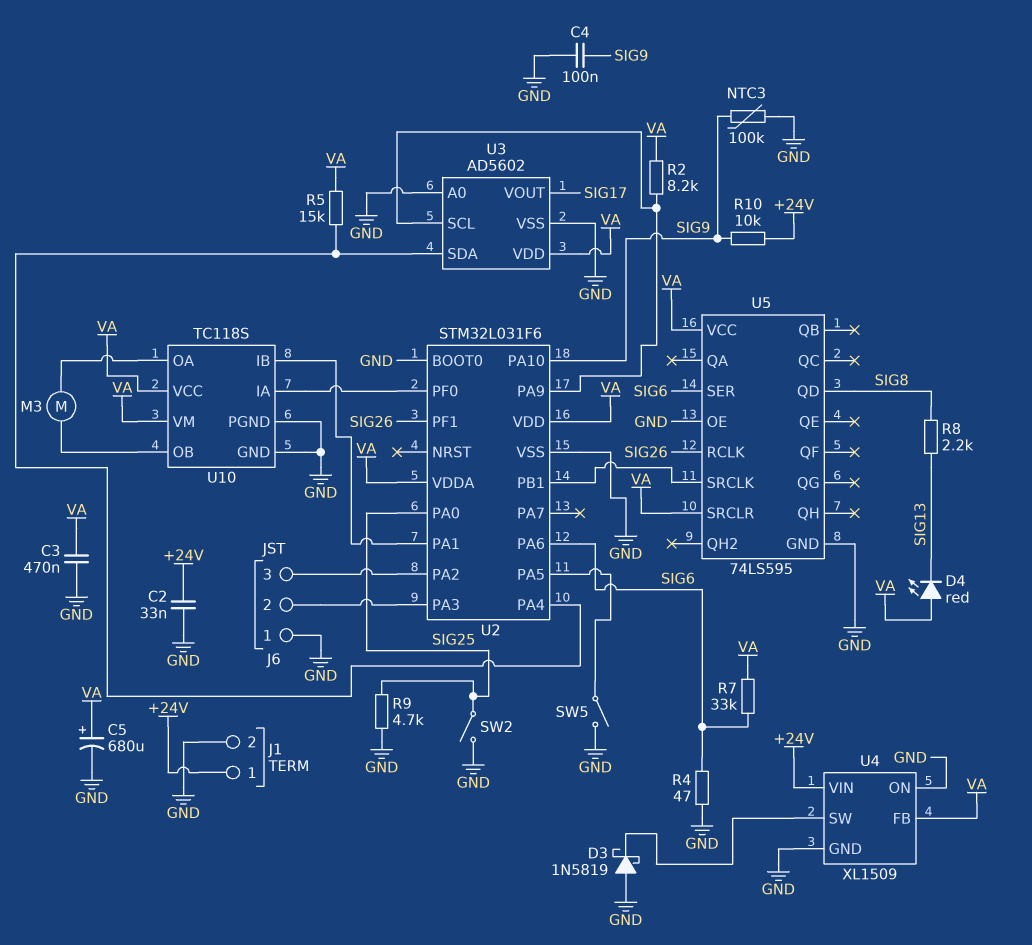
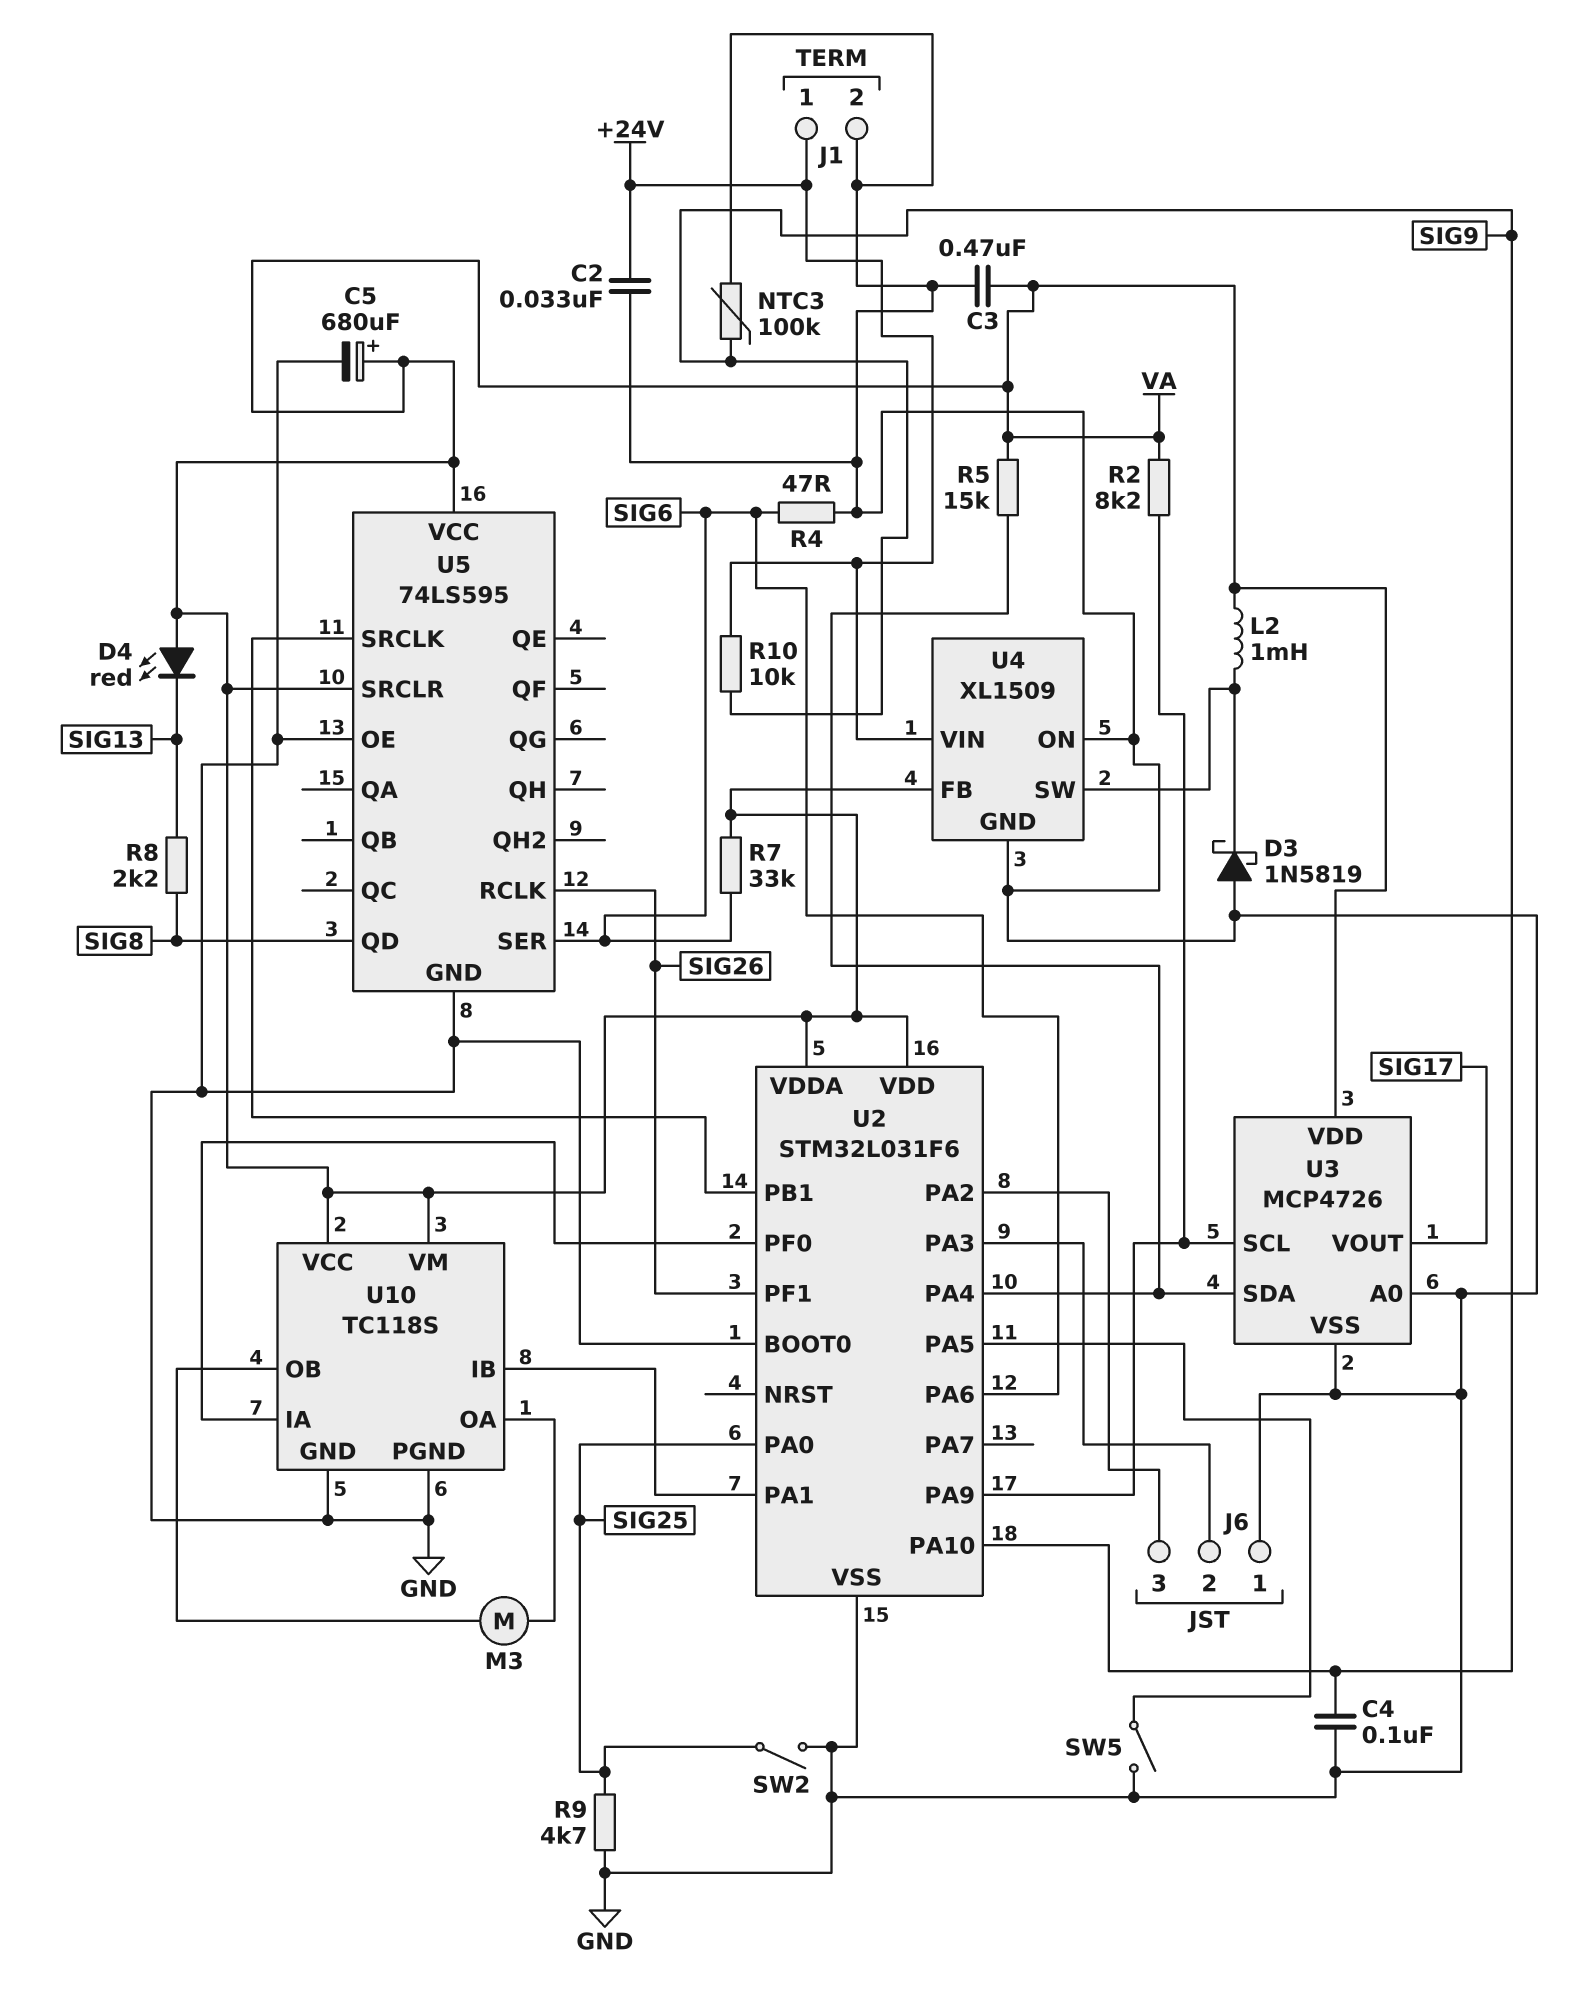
L2: none -> 1mH (U4/SW, VA)
U3: AD5602 -> MCP4726

